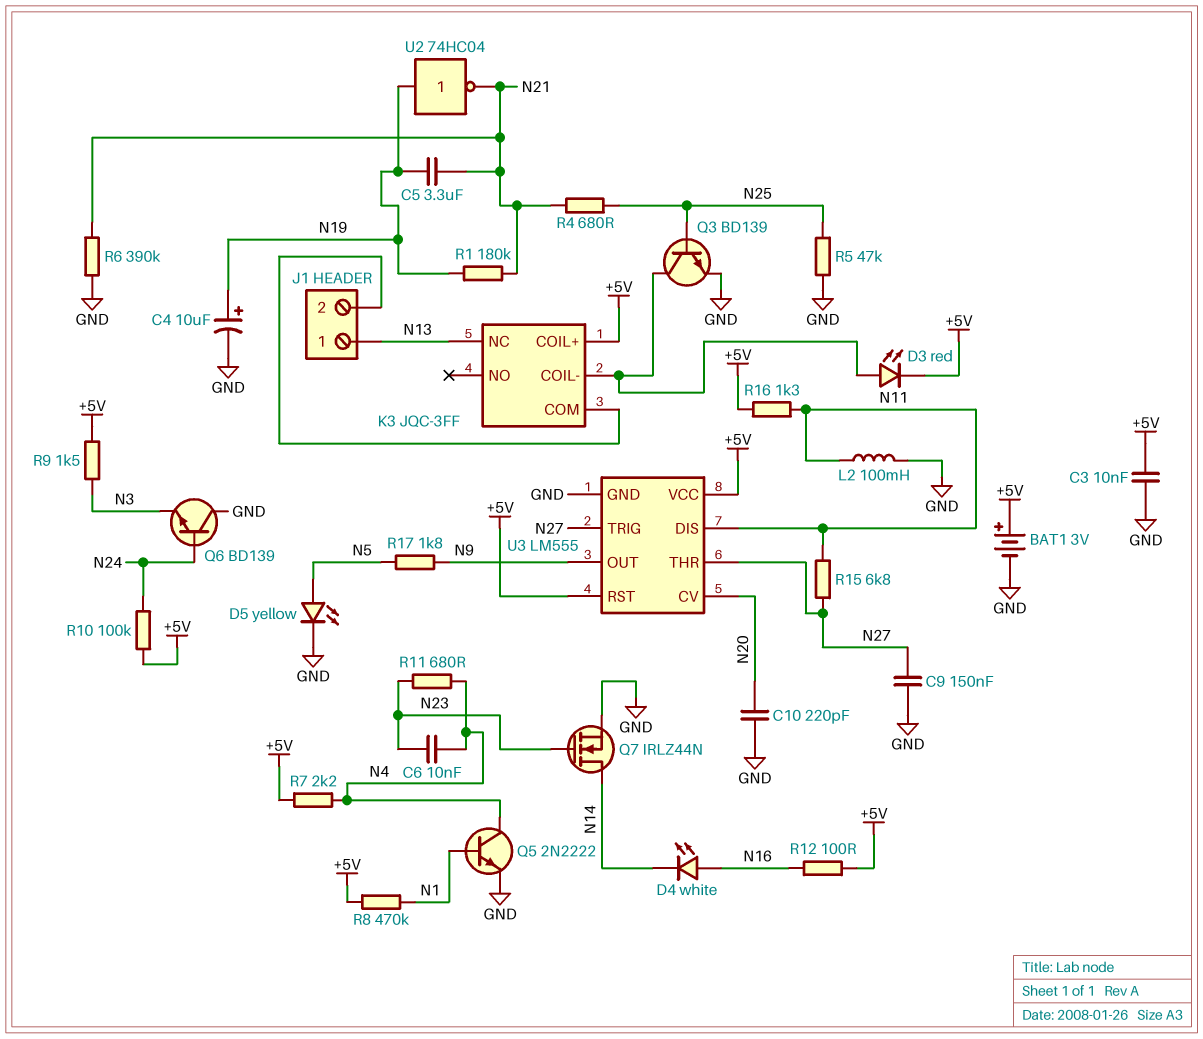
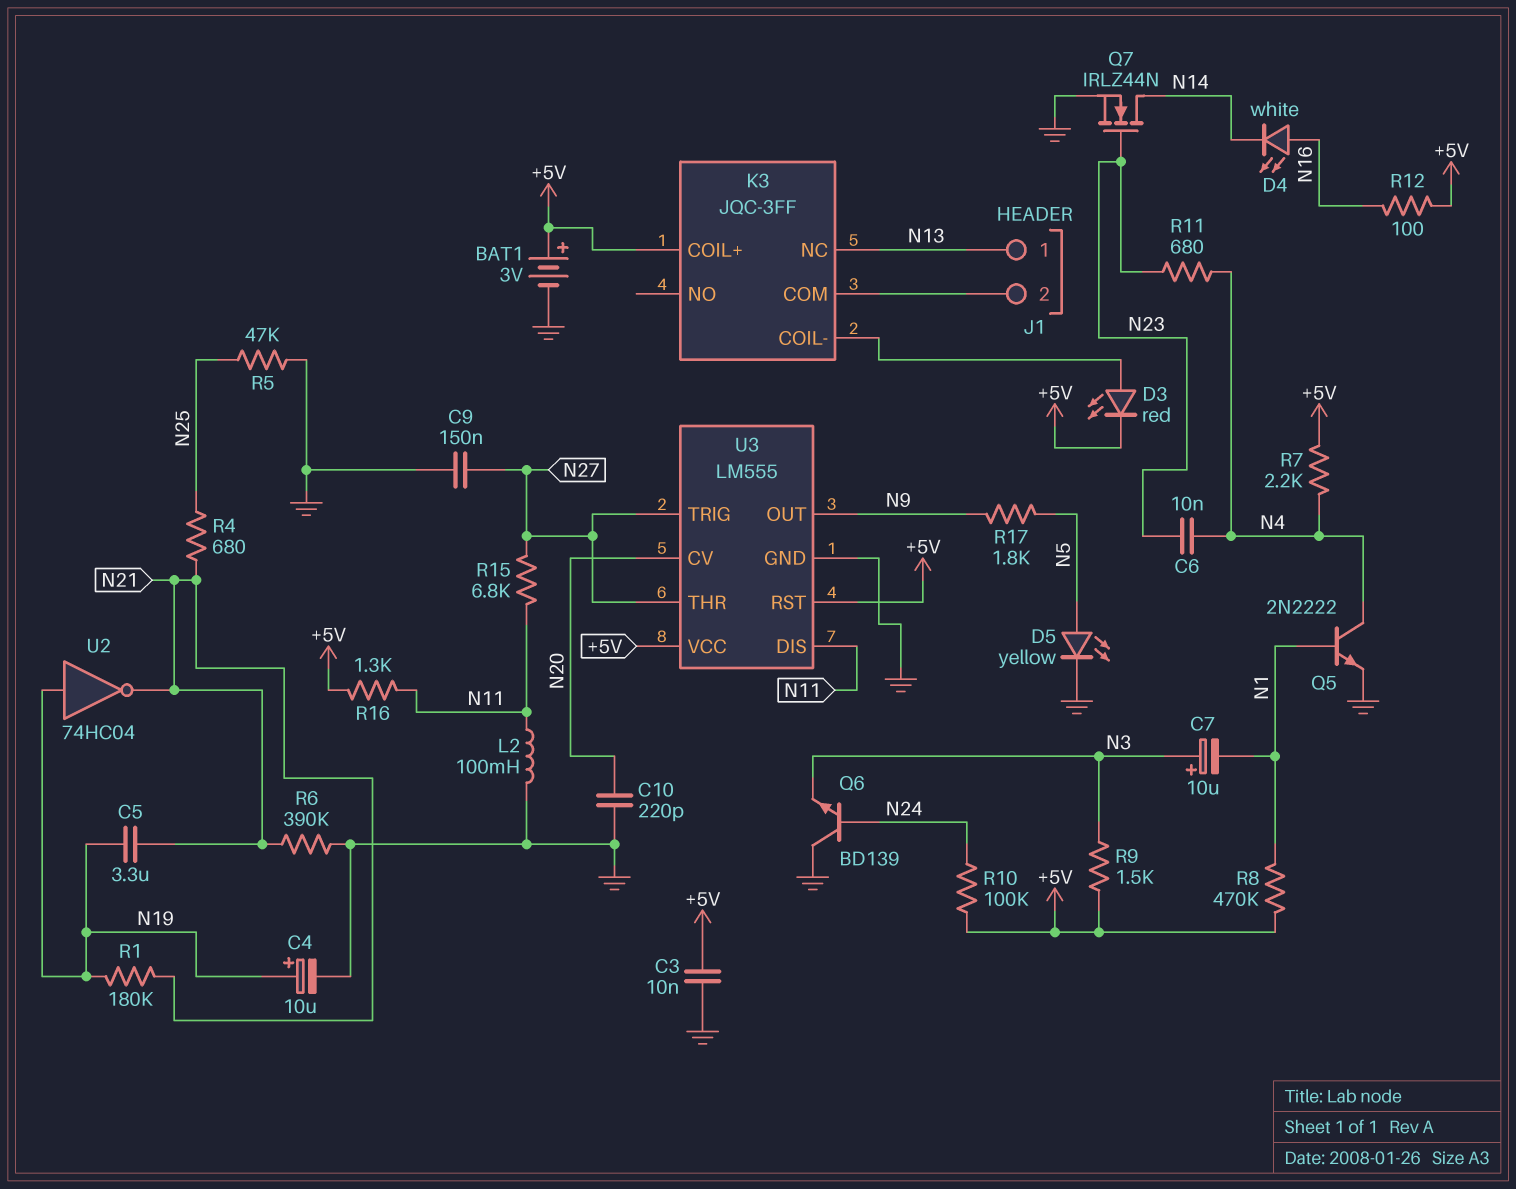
C7: none -> 10uF (plus N3, minus N1)
Q3: NPN BD139 (B N25, C K3/COIL-, E GND) -> none

